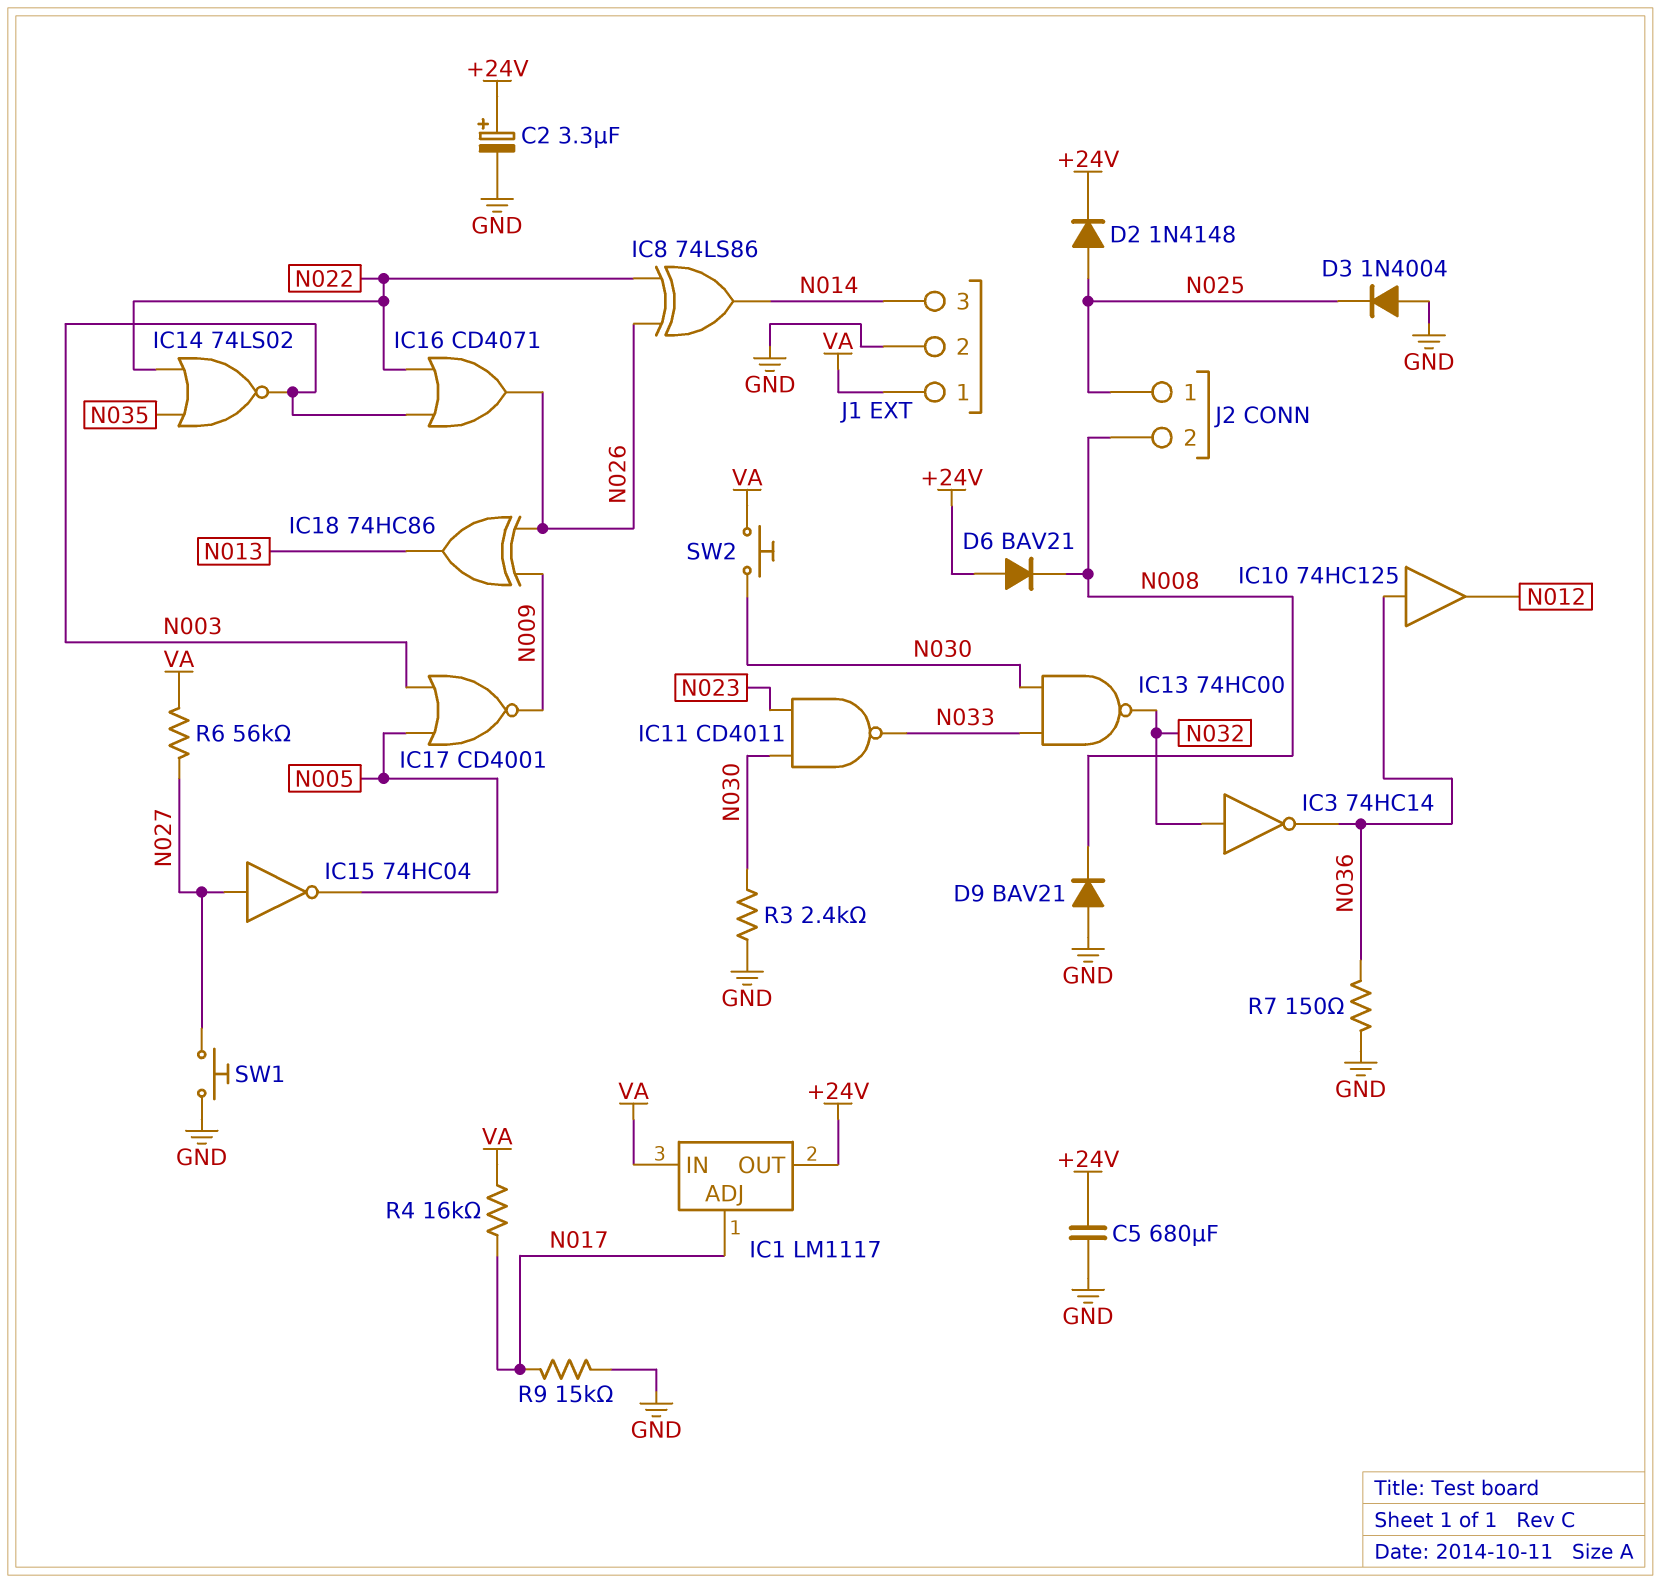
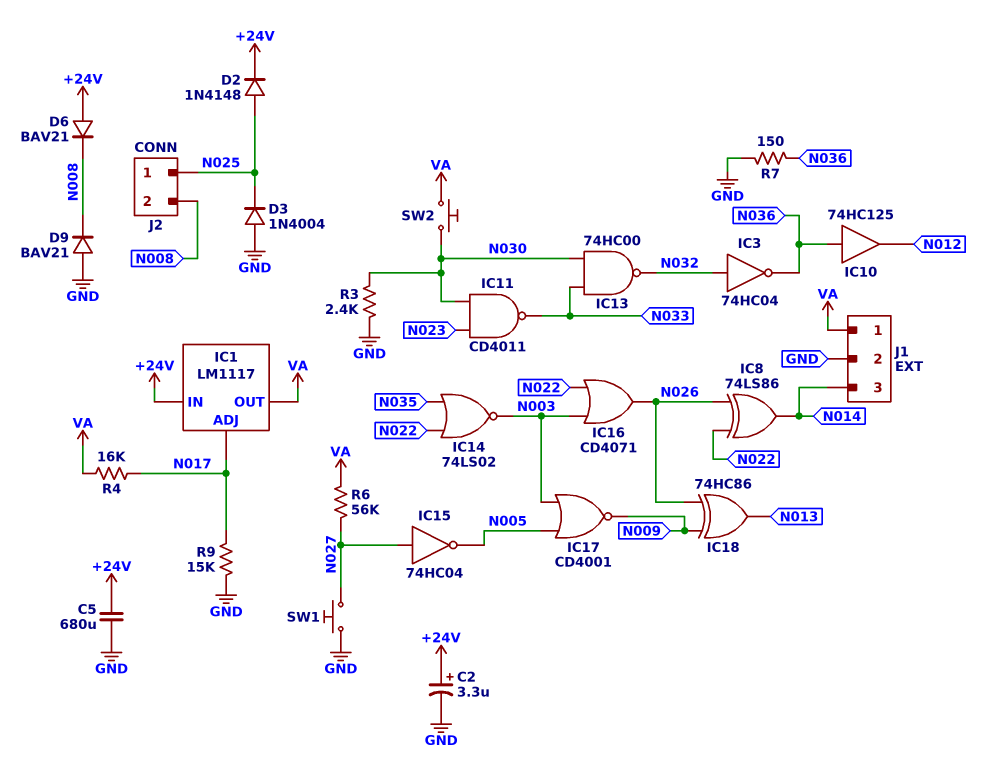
IC1 pin IN: VA -> +24V
IC1 pin OUT: +24V -> VA
IC3: NOT 74HC14 (in N032, out N036) -> NOT 74HC04 (in N032, out N036)

